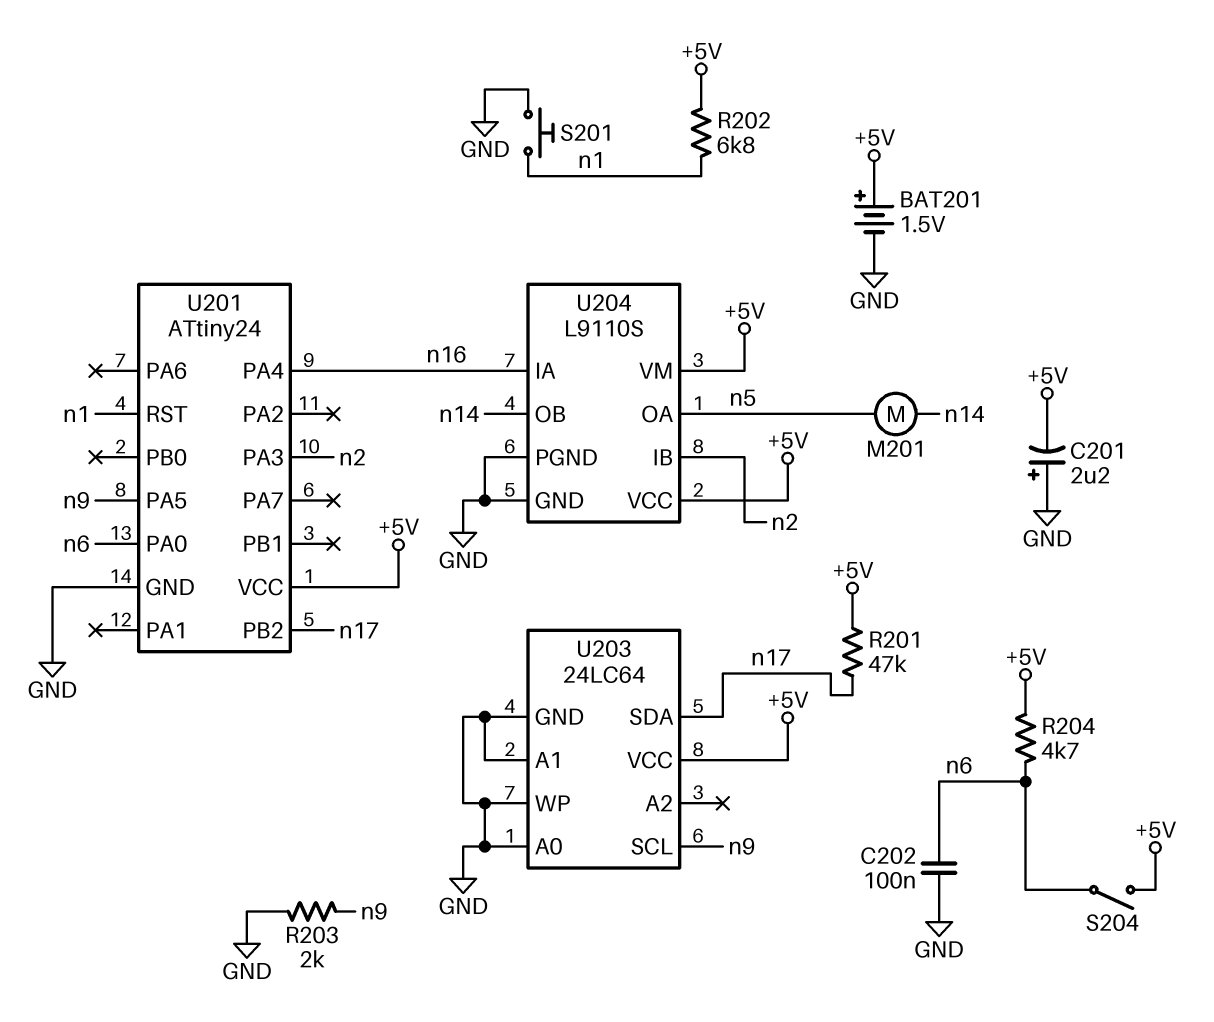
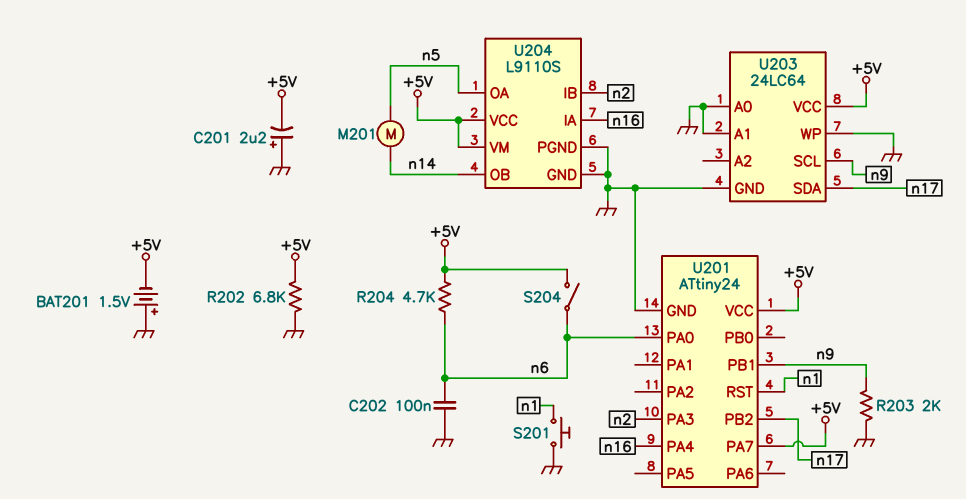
BAT201: 1.5V (plus +5V, minus GND) -> 1.5V (plus GND, minus +5V)
R201: 47k (+5V, n17) -> none
R202: 6.8k (+5V, n1) -> 6.8k (+5V, GND)
U201 pin PA5: n9 -> none
U201 pin PA7: none -> +5V
U201 pin PB1: none -> n9

